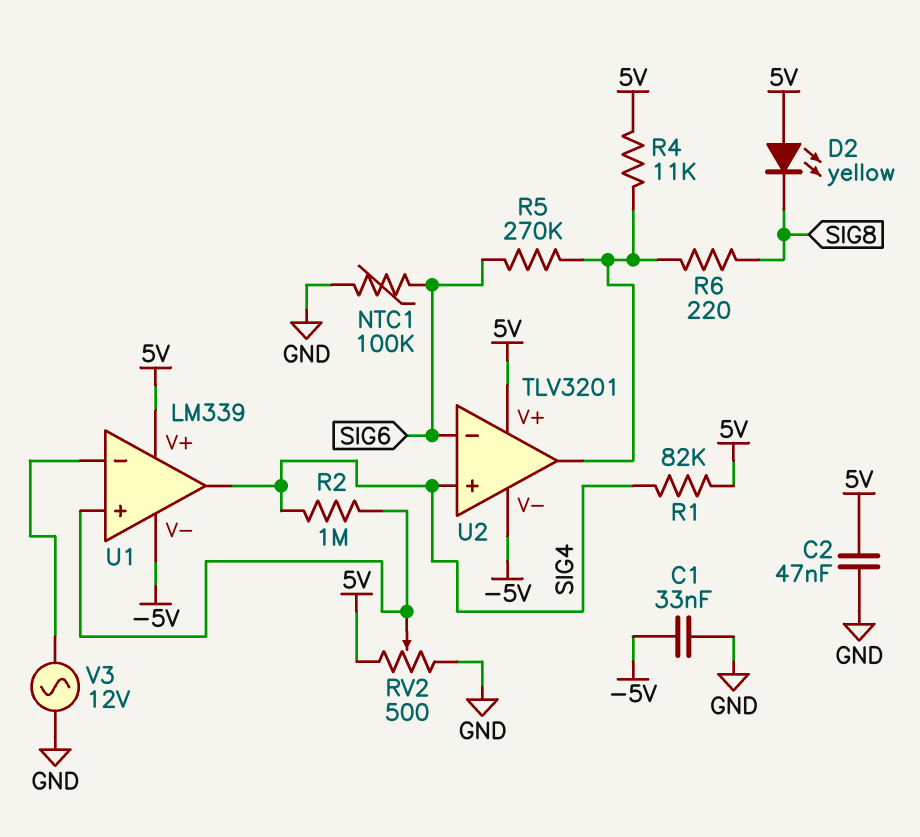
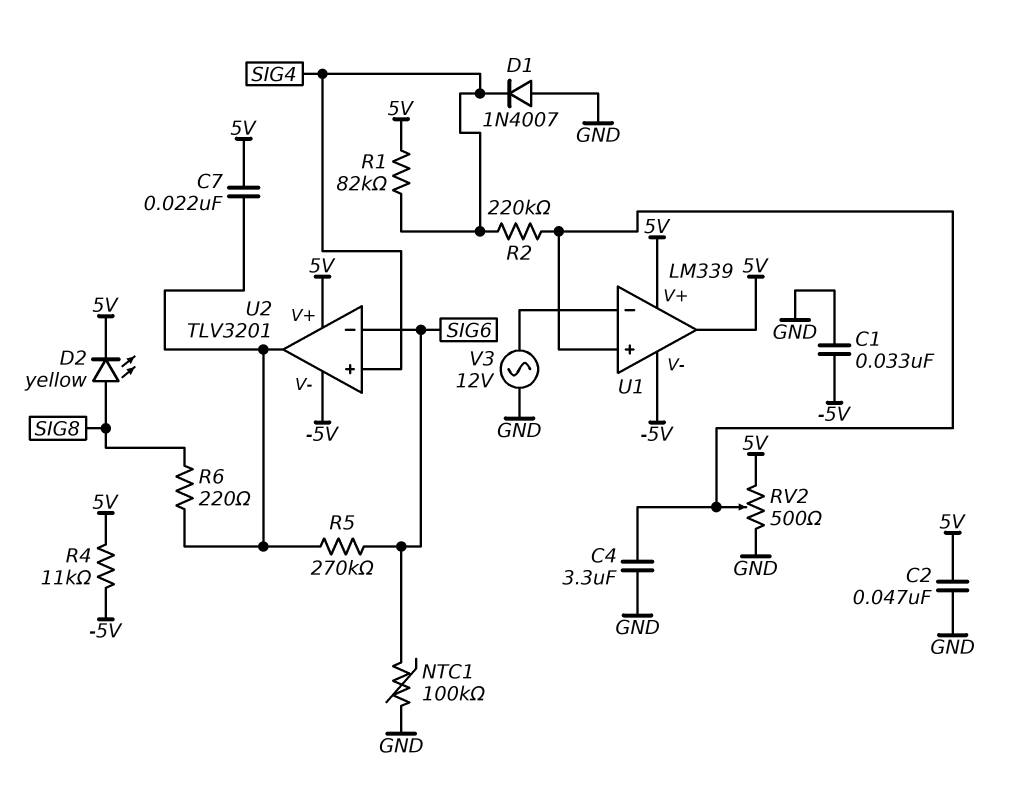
C4: none -> 3.3uF (GND, U1/in+)
C7: none -> 22nF (5V, U2/out)
D1: none -> diode 1N4007 (A GND, K SIG4)
D2: LED yellow (A 5V, K SIG8) -> LED yellow (A SIG8, K 5V)
R2: 1M (SIG4, U1/in+) -> 220k (SIG4, U1/in+)
R4: 11k (5V, U2/out) -> 11k (-5V, 5V)
U1 pin out: SIG4 -> 5V

